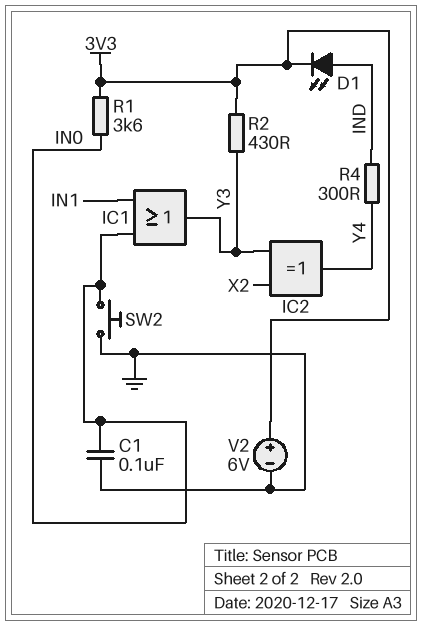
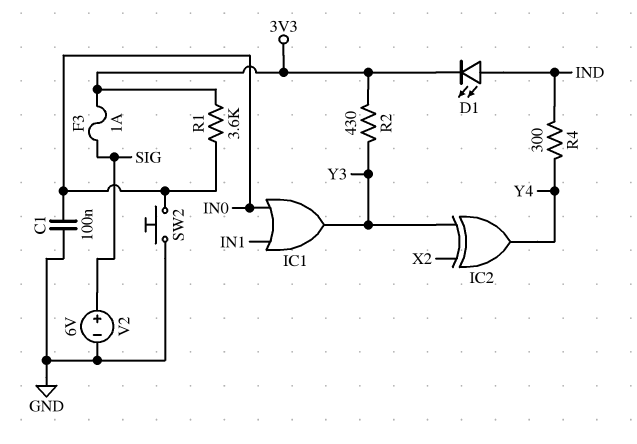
F3: none -> 1A (3V3, SIG)
V2: 6V (plus 3V3, minus GND) -> 6V (plus SIG, minus GND)

